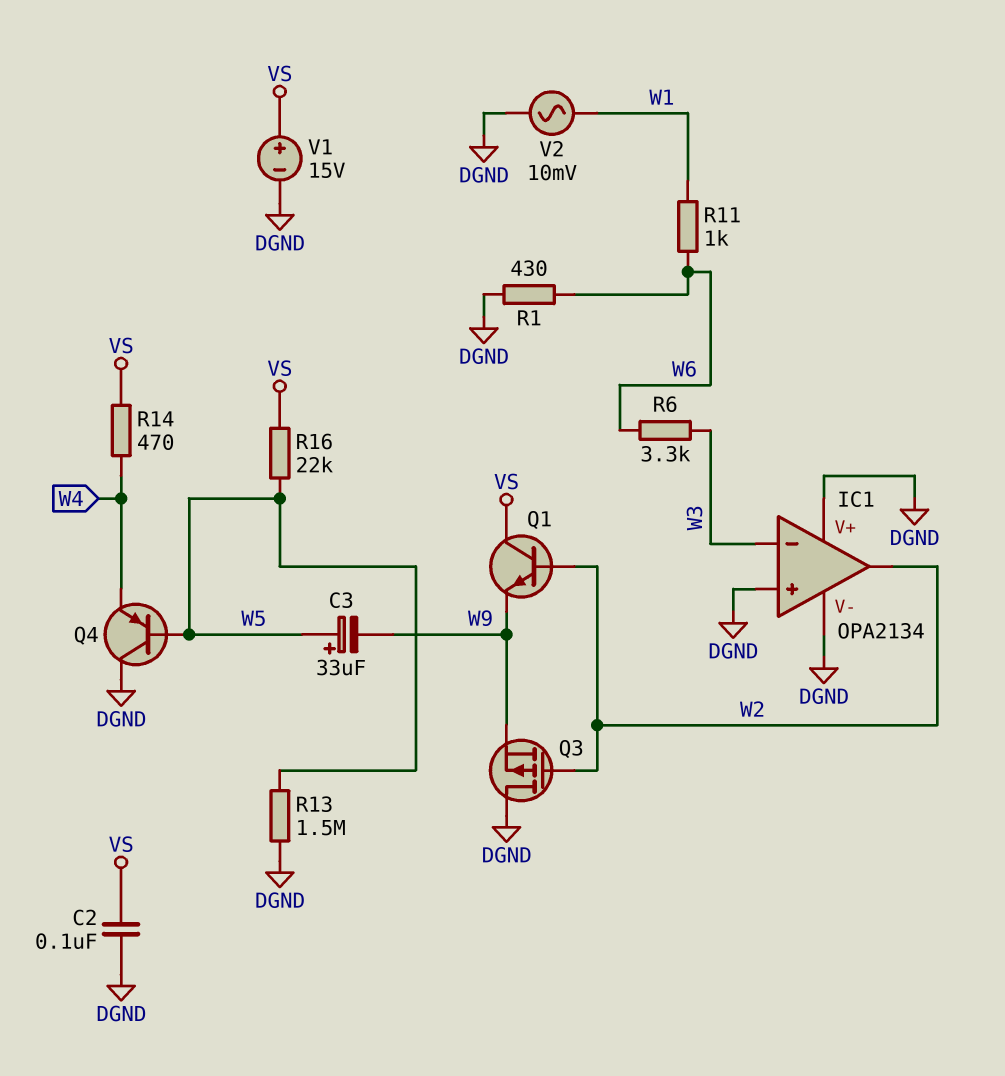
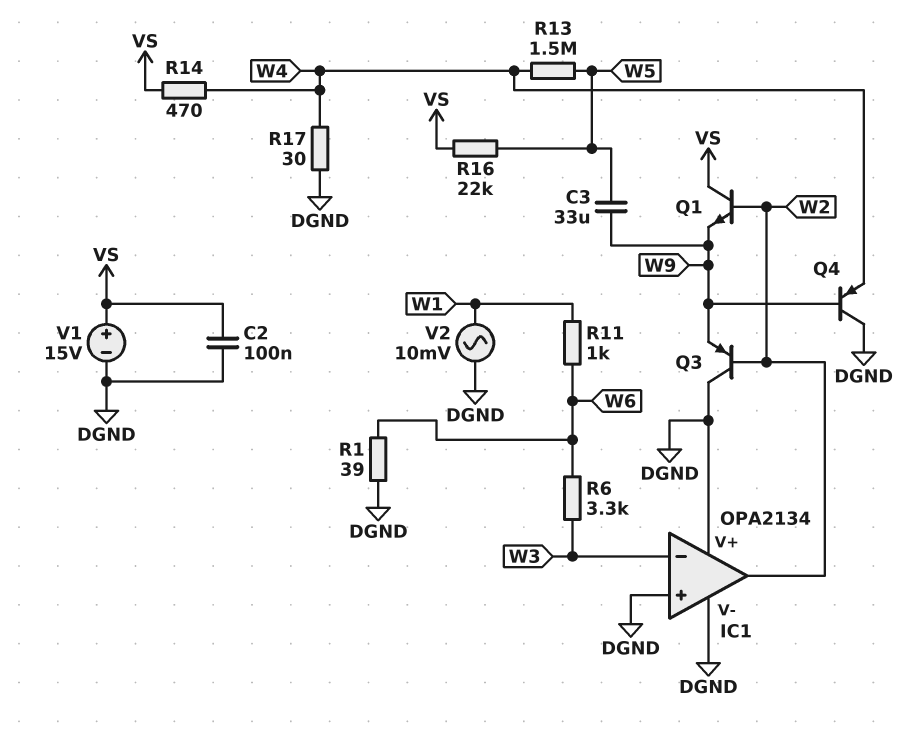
C3: 33uF (plus W5, minus W9) -> 33uF (W5, W9)
Q3: PMOS (G W2, D DGND, S W9) -> PNP (B W2, C DGND, E W9)
Q4: PNP (B W5, C DGND, E W4) -> PNP (B W9, C DGND, E W4)
R1: 430 (DGND, W6) -> 39 (DGND, W6)
R13: 1.5M (DGND, W5) -> 1.5M (W4, W5)
R17: none -> 30 (DGND, W4)

